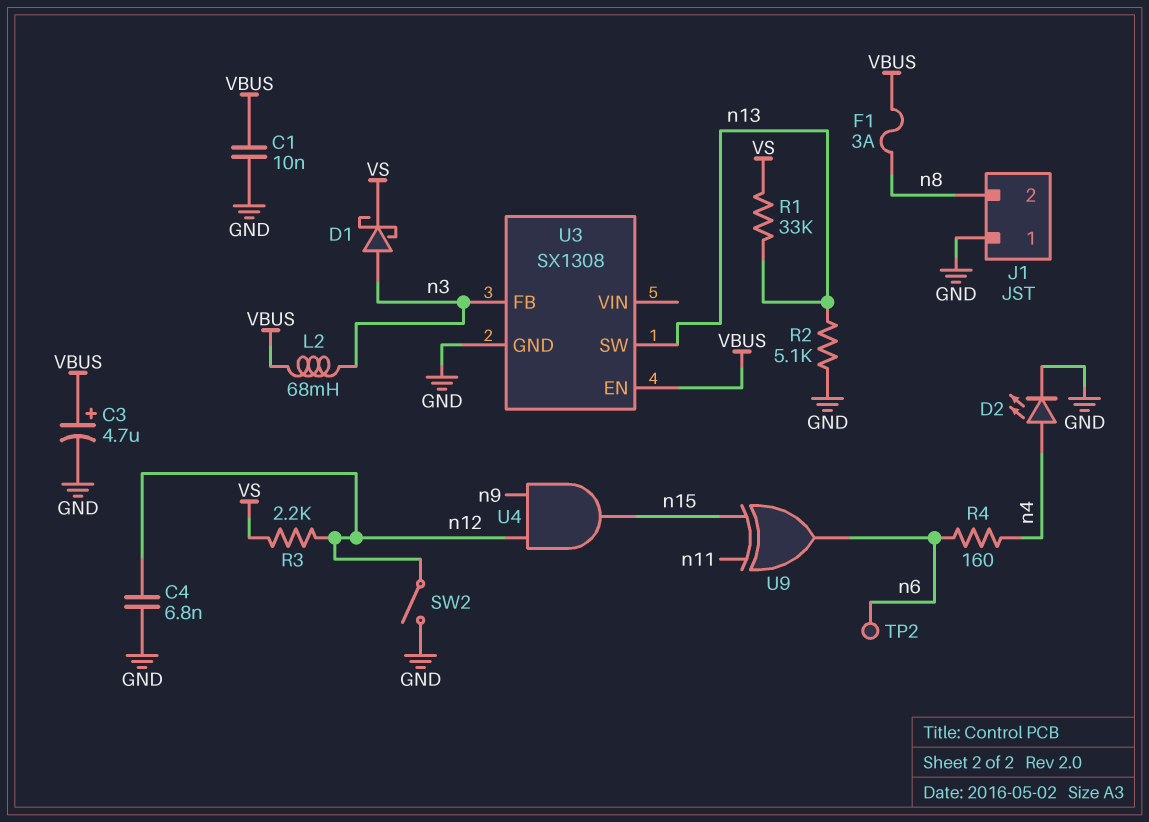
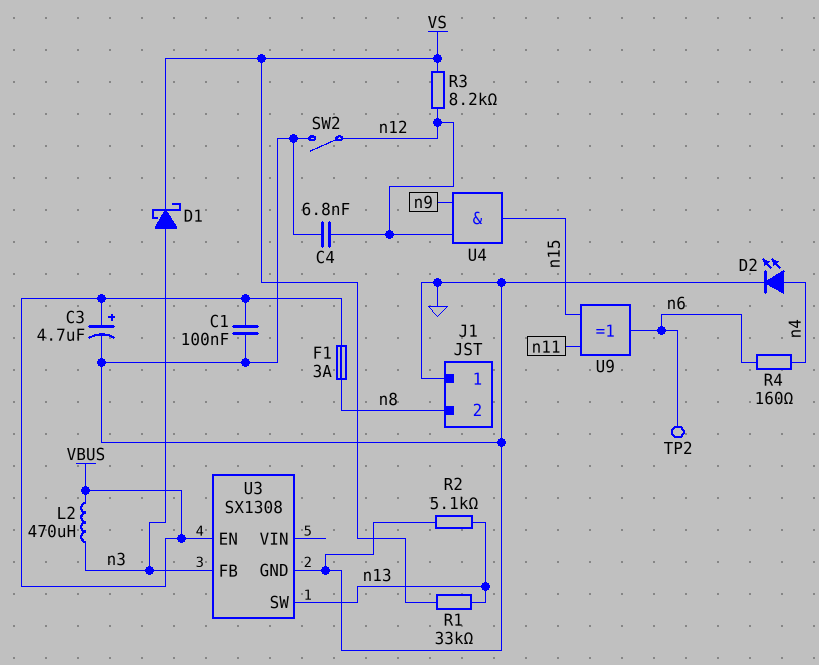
C1: 10nF (GND, VBUS) -> 100nF (GND, VBUS)
L2: 68mH (VBUS, n3) -> 470uH (VBUS, n3)
R3: 2.2k (VS, n12) -> 8.2k (VS, n12)

